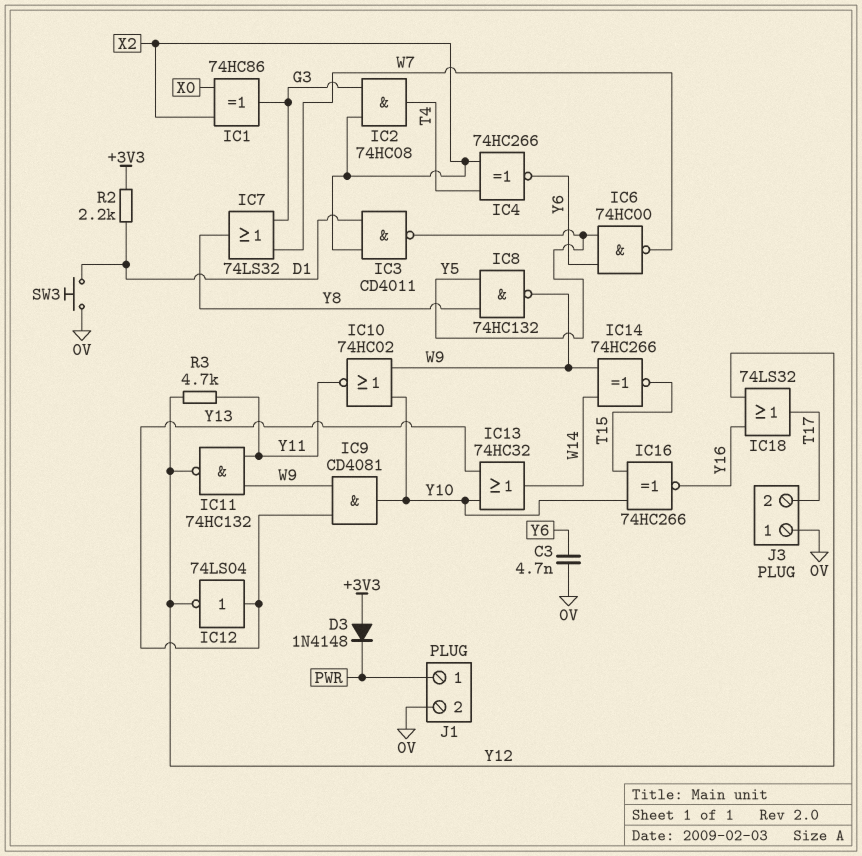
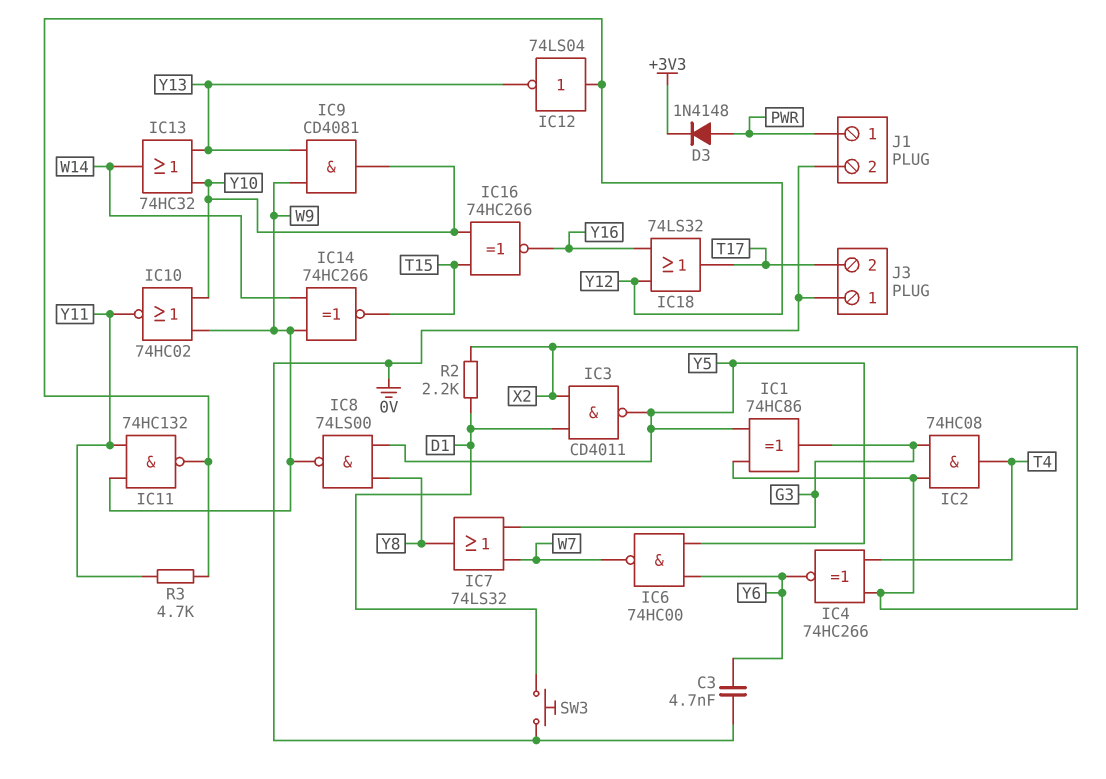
D3: diode 1N4148 (A +3V3, K PWR) -> diode 1N4148 (A PWR, K +3V3)
IC1: XOR 74HC86 (in X0, in X2, out G3) -> XOR 74HC86 (in X2, in Y5, out G3)
IC8: NAND 74HC132 (in Y5, in Y8, out W9) -> NAND 74LS00 (in Y5, in Y8, out W9)
IC12: NOT 74LS04 (in Y13, out Y12) -> NOT 74LS04 (in Y12, out Y13)
R2: 2.2k (+3V3, D1) -> 2.2k (D1, X2)

